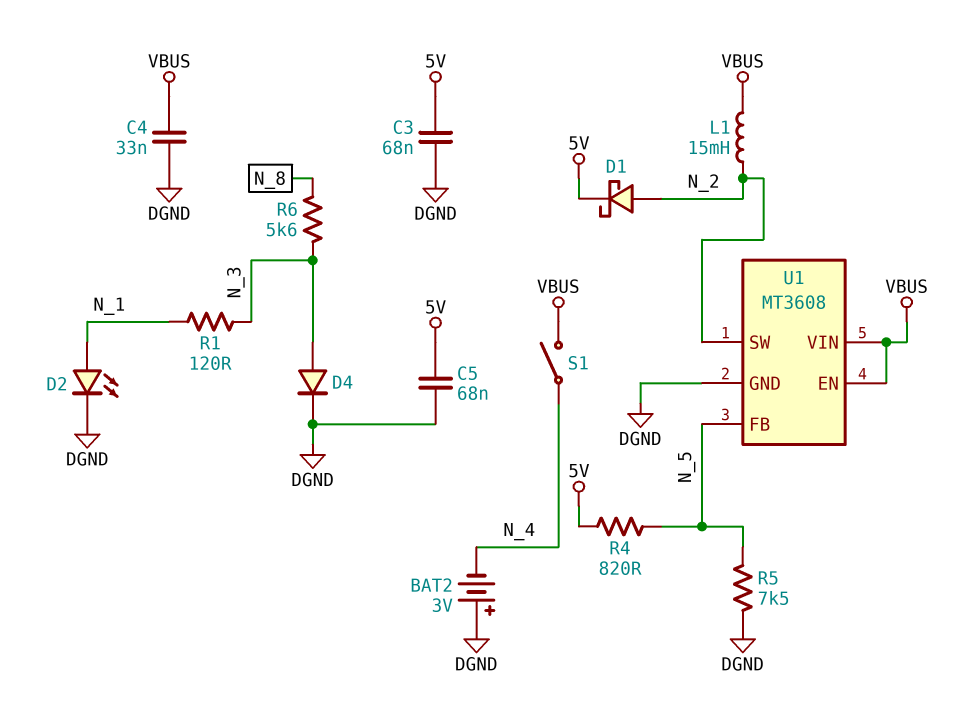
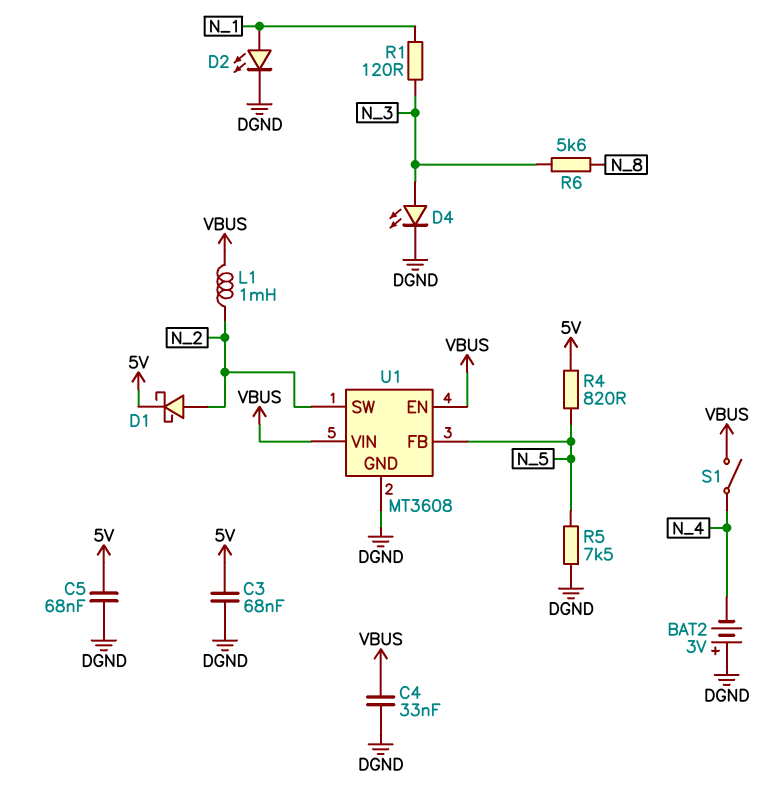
D4: diode (A N_3, K DGND) -> LED (A N_3, K DGND)
L1: 15mH (N_2, VBUS) -> 1mH (N_2, VBUS)

